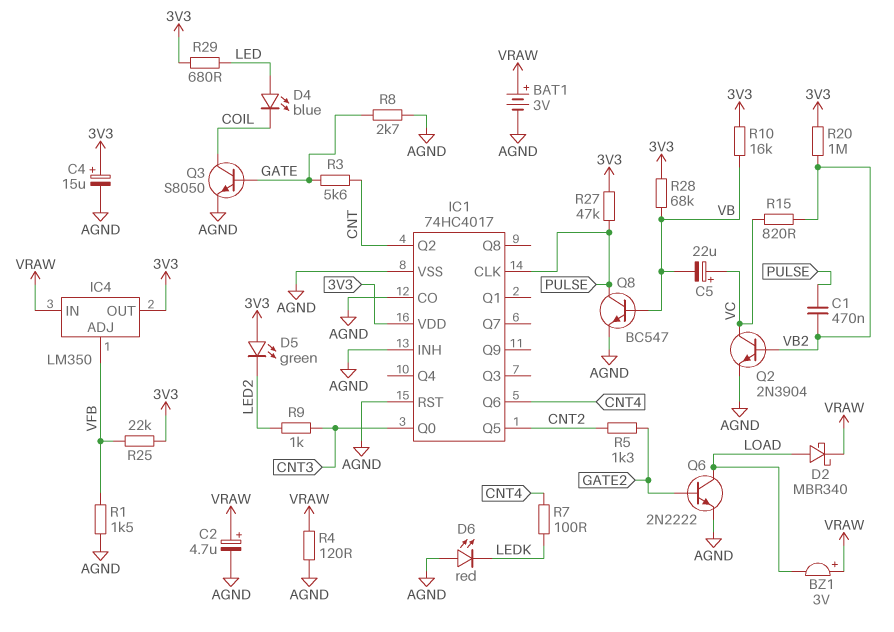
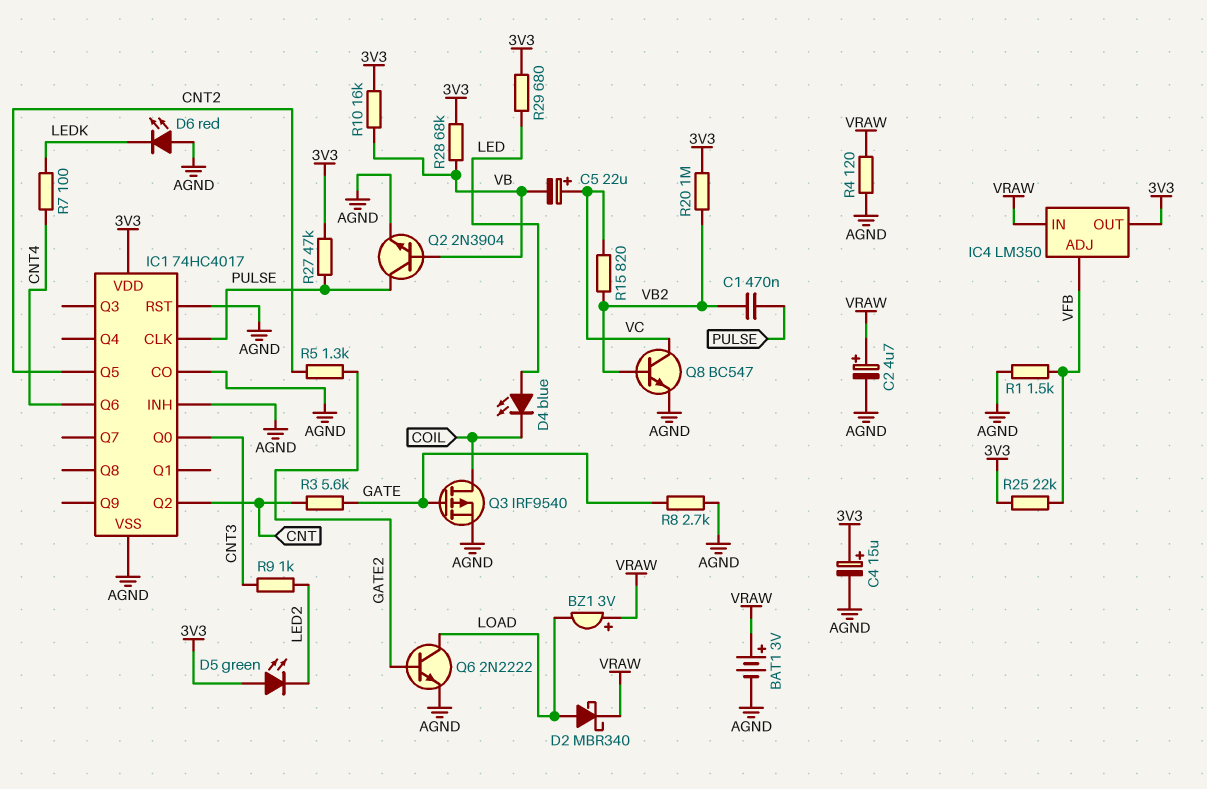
Q2: NPN 2N3904 (B VB2, C VC, E AGND) -> NPN 2N3904 (B VB, C PULSE, E AGND)
Q3: NPN S8050 (B GATE, C COIL, E AGND) -> PMOS IRF9540 (G GATE, D COIL, S AGND)
Q8: NPN BC547 (B VB, C PULSE, E AGND) -> NPN BC547 (B VB2, C VC, E AGND)

